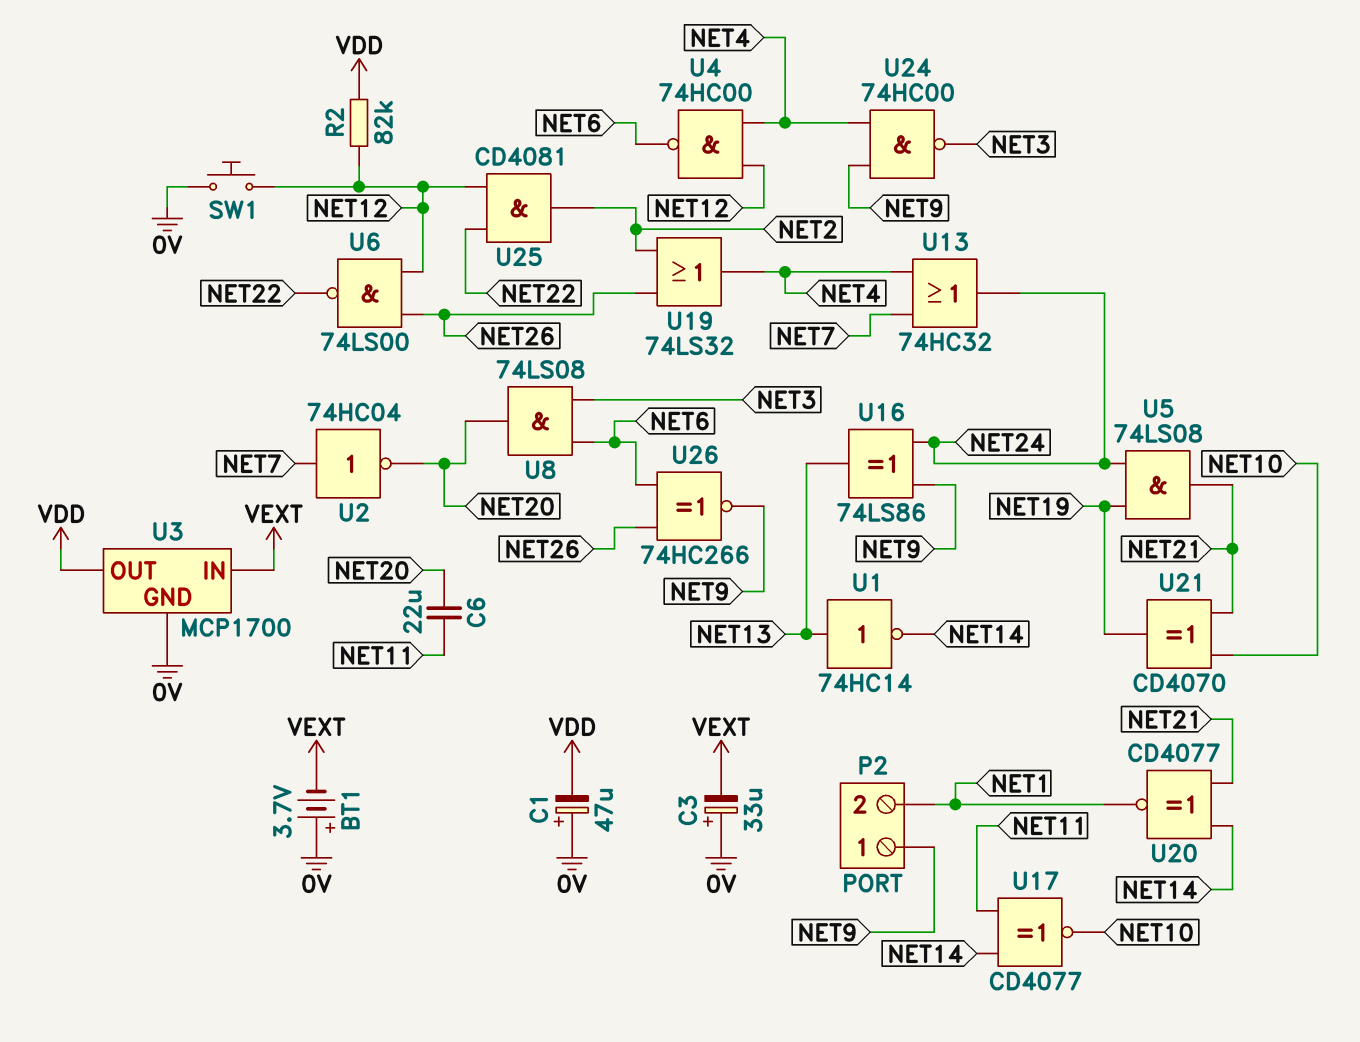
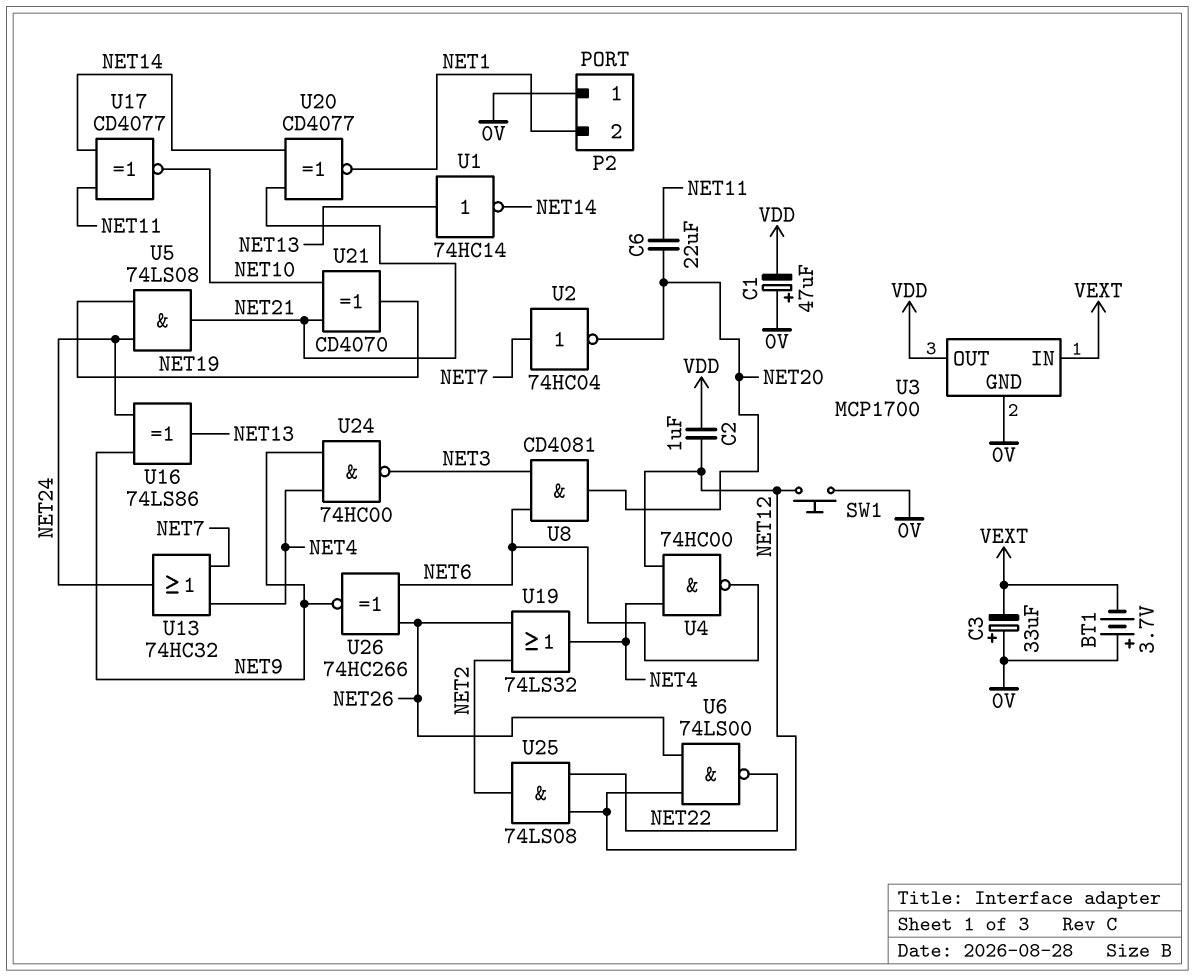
C2: none -> 1uF (NET12, VDD)
P2 pin 1: NET9 -> 0V
R2: 82k (NET12, VDD) -> none
U8: AND 74LS08 (in NET3, in NET6, out NET20) -> AND CD4081 (in NET3, in NET6, out NET20)
U25: AND CD4081 (in NET12, in NET22, out NET2) -> AND 74LS08 (in NET12, in NET22, out NET2)

